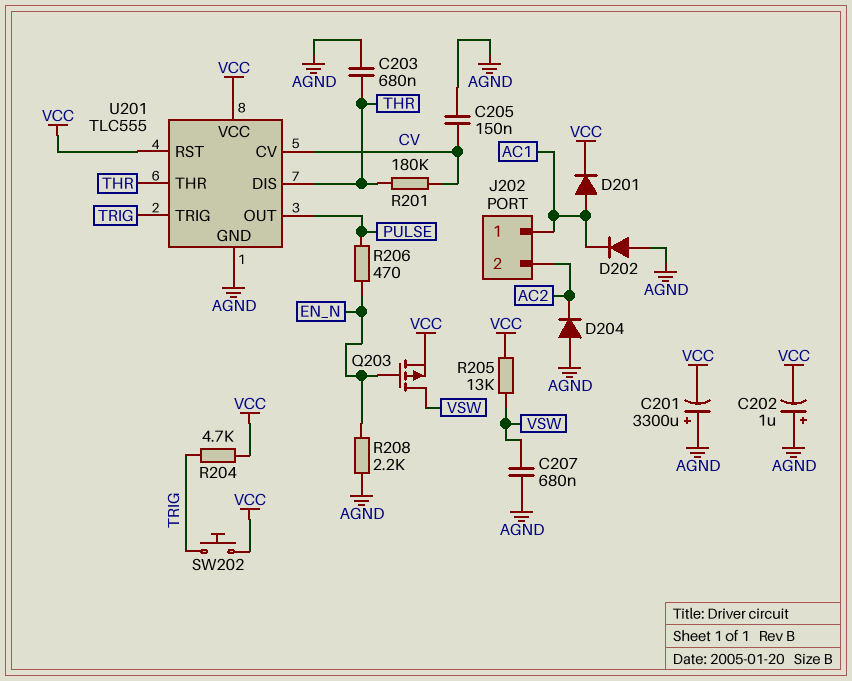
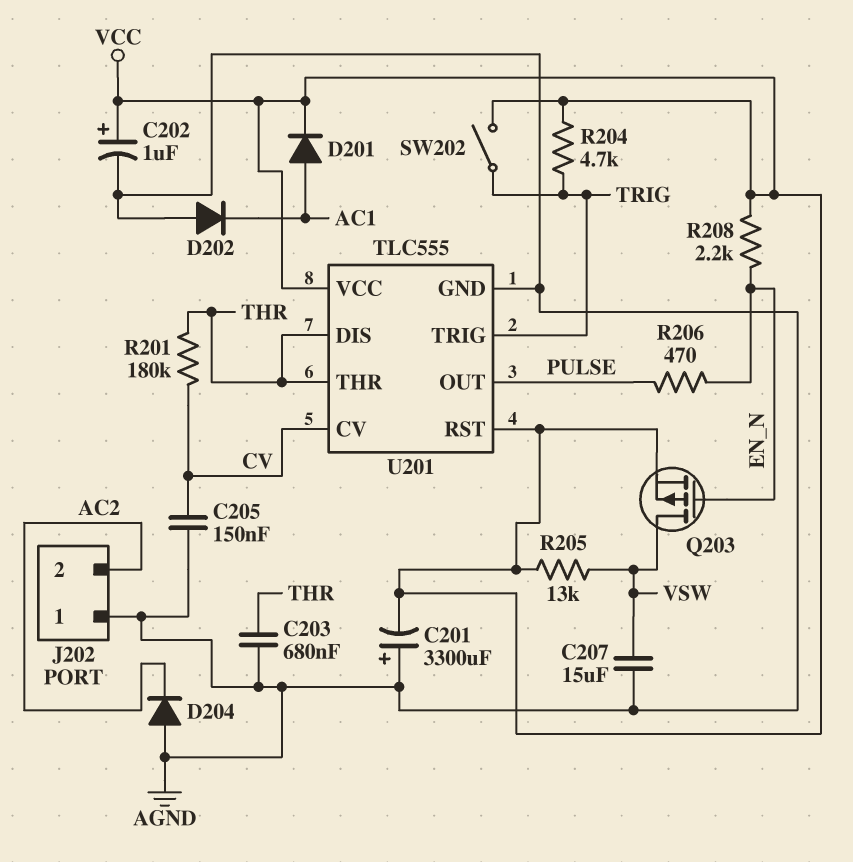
C202: 1uF (plus AGND, minus VCC) -> 1uF (plus VCC, minus AGND)
C207: 680nF (AGND, VSW) -> 15uF (AGND, VSW)
J202 pin 1: AC1 -> AGND
R208: 2.2k (AGND, EN_N) -> 2.2k (EN_N, VCC)
SW202: button (TRIG, VCC) -> switch (TRIG, VCC)

